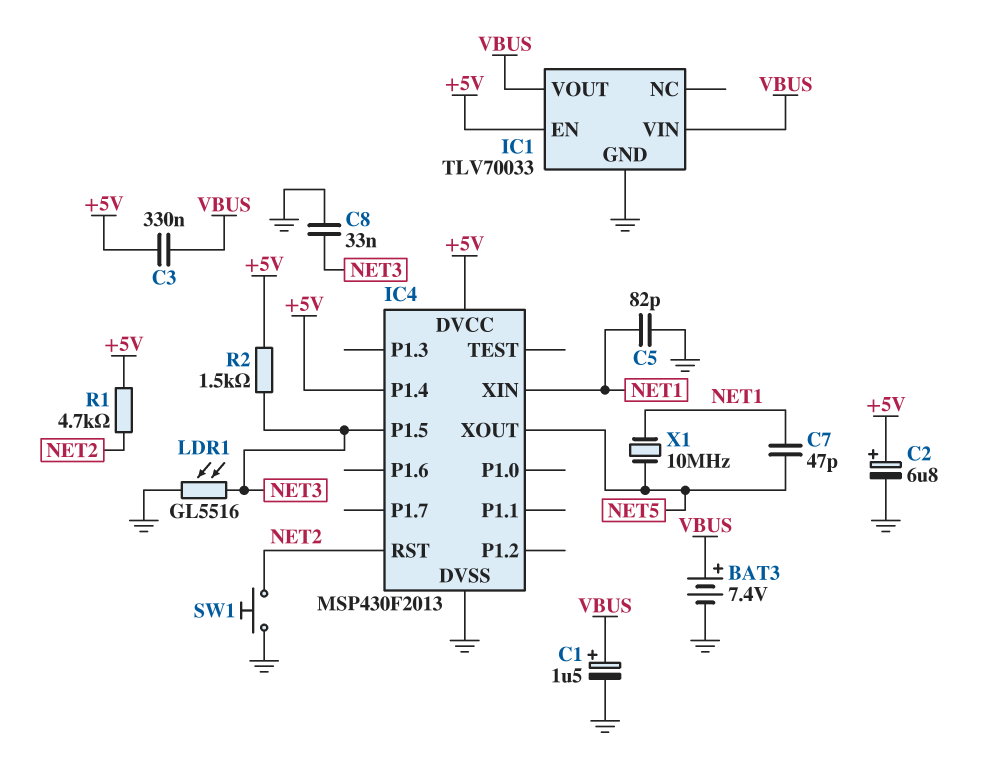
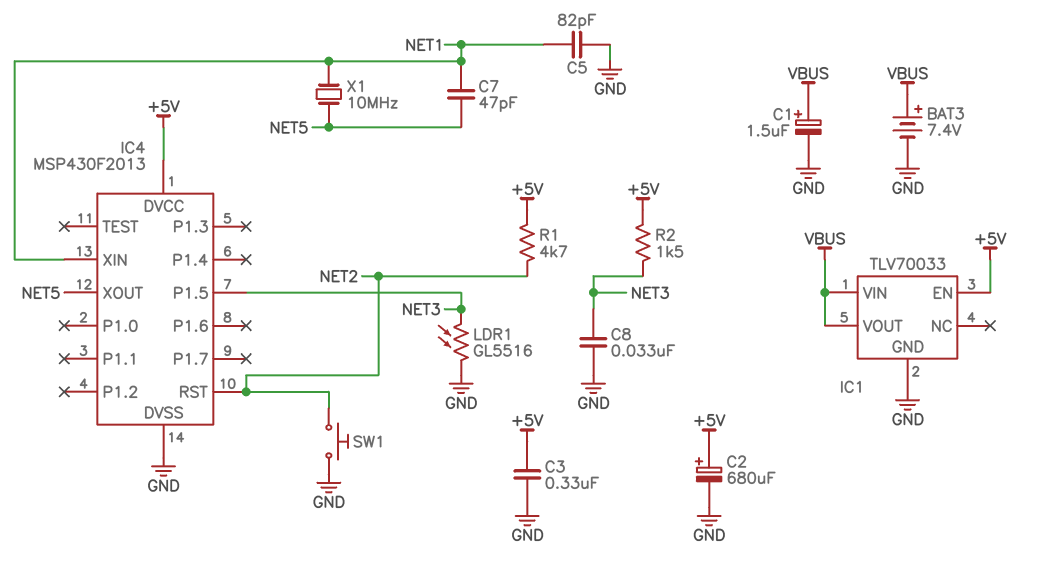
C2: 6.8uF (plus +5V, minus GND) -> 680uF (plus +5V, minus GND)
C3: 330nF (+5V, VBUS) -> 330nF (+5V, GND)
IC4 pin P1.4: +5V -> none

